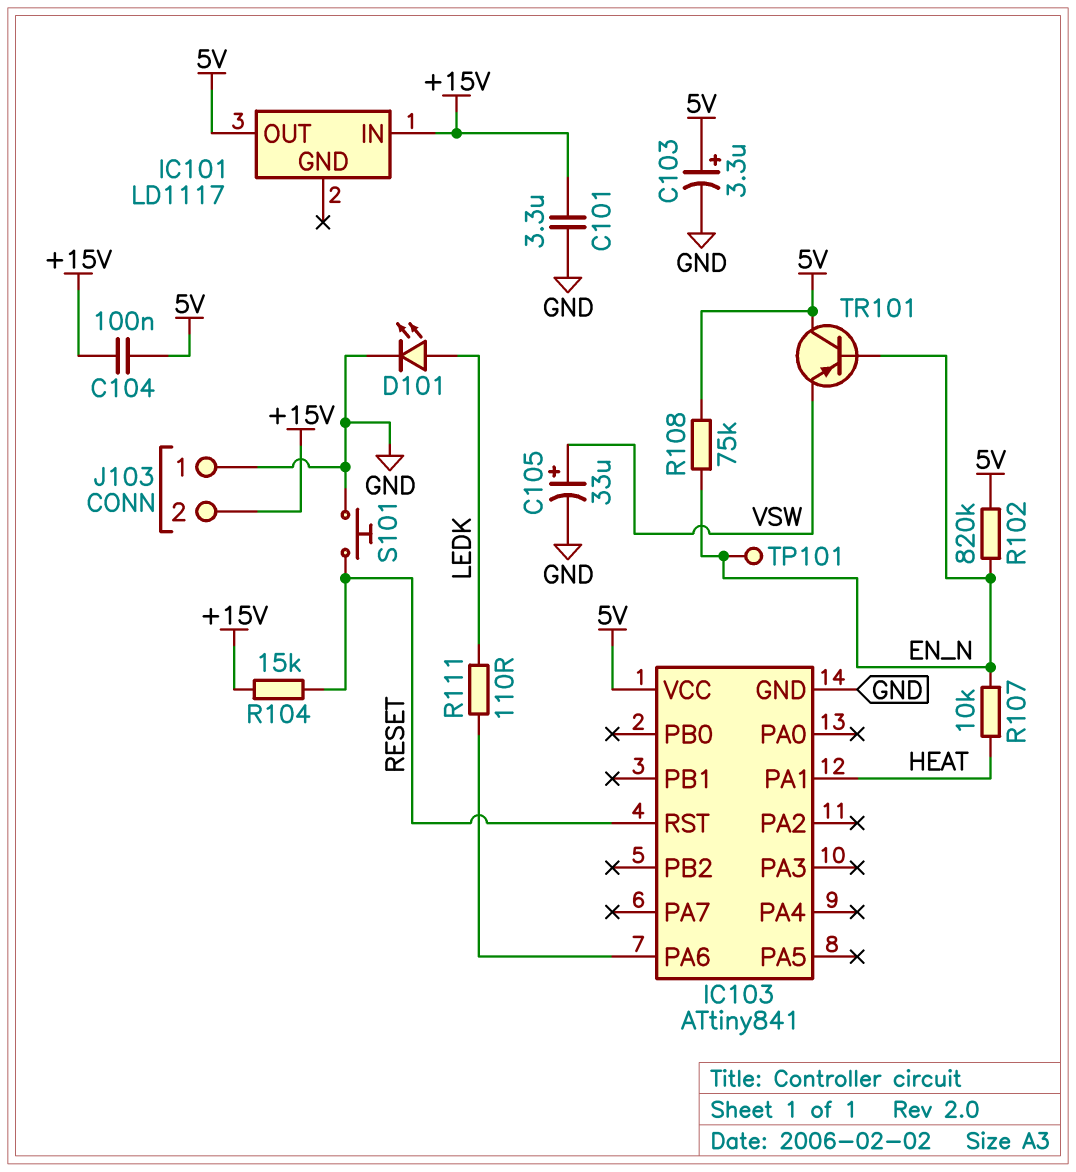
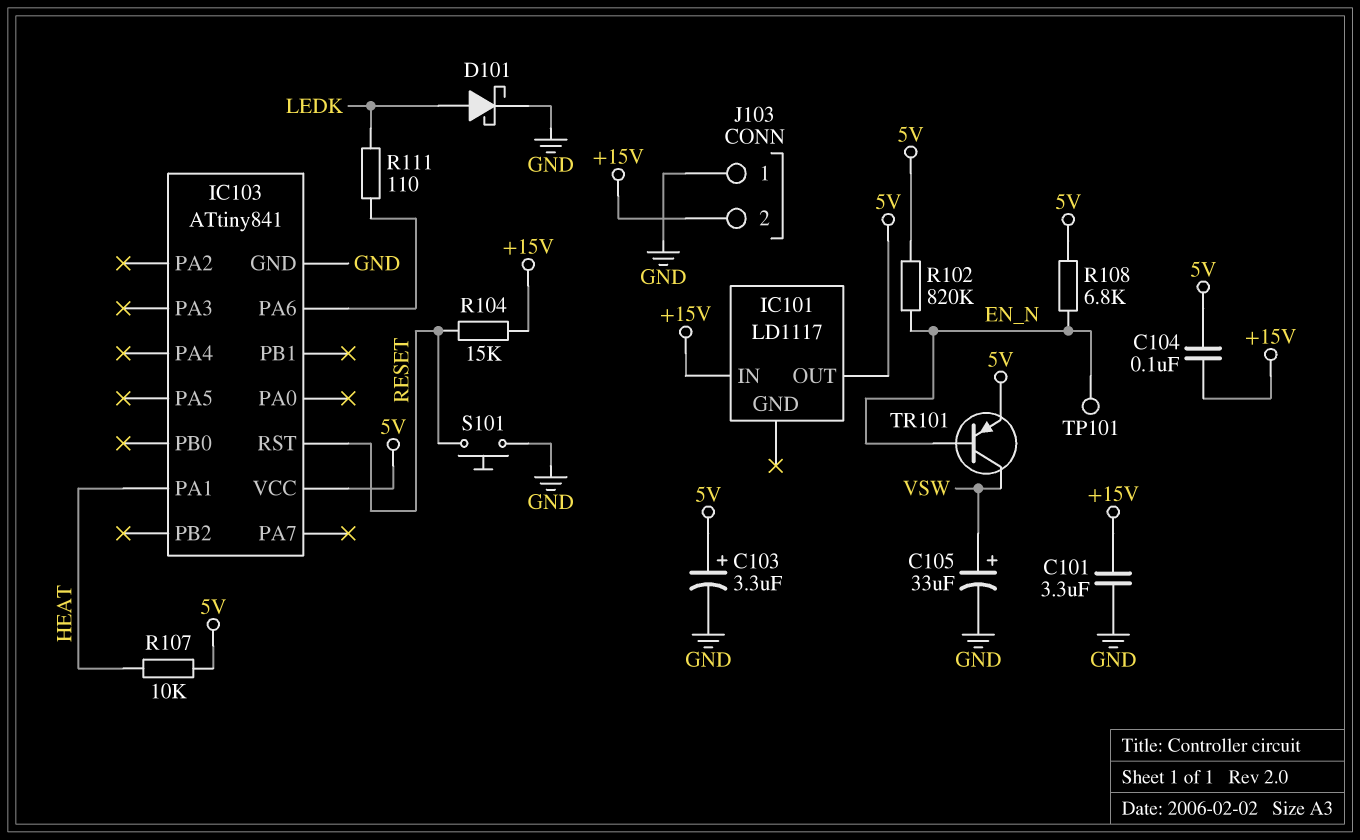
D101: LED (A LEDK, K GND) -> schottky (A LEDK, K GND)
R107: 10k (EN_N, HEAT) -> 10k (5V, HEAT)
R108: 75k (5V, EN_N) -> 6.8k (5V, EN_N)
TR101: PNP (B EN_N, C 5V, E VSW) -> PNP (B EN_N, C VSW, E 5V)

